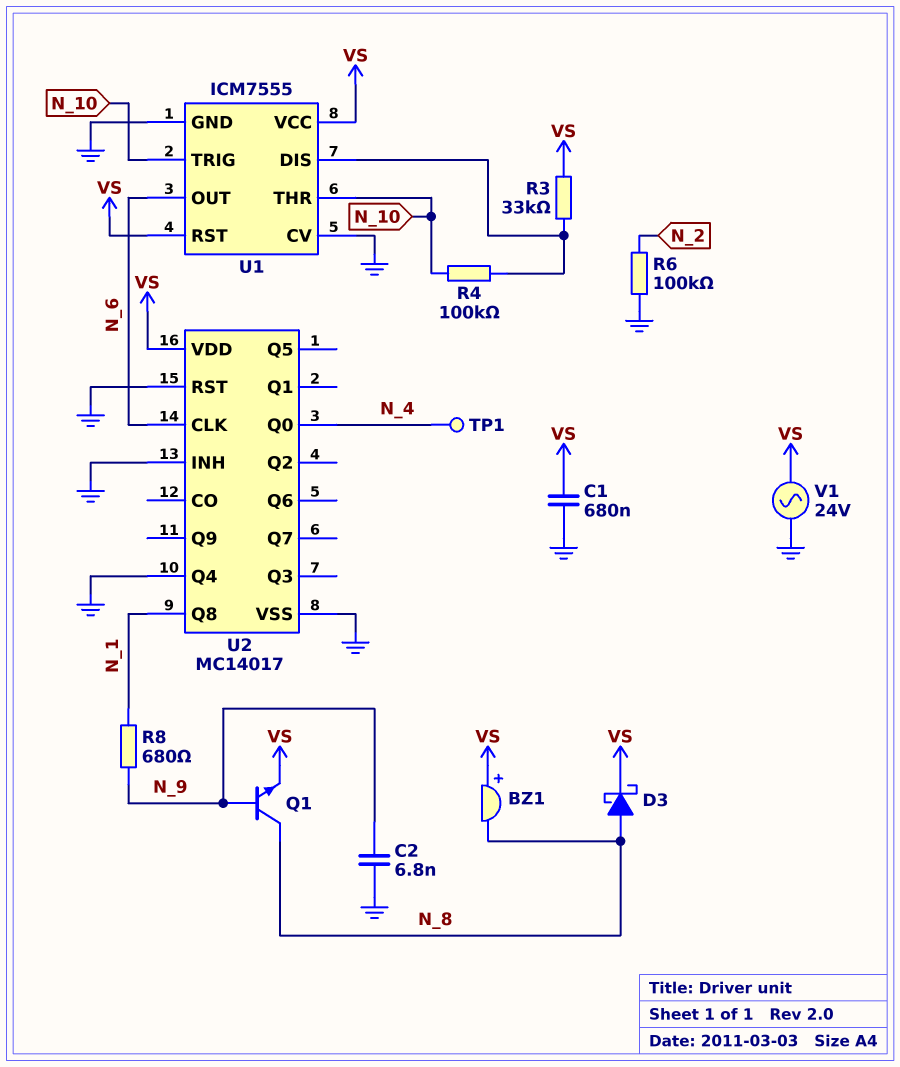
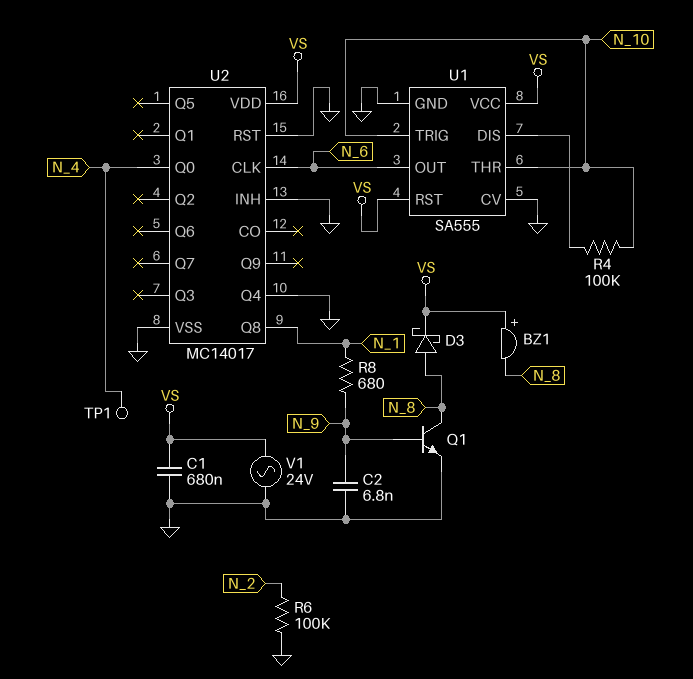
Q1: NPN (B N_9, C N_8, E VS) -> NPN (B N_9, C N_8, E GND)
R3: 33k (U1/DIS, VS) -> none
U1: ICM7555 -> SA555

